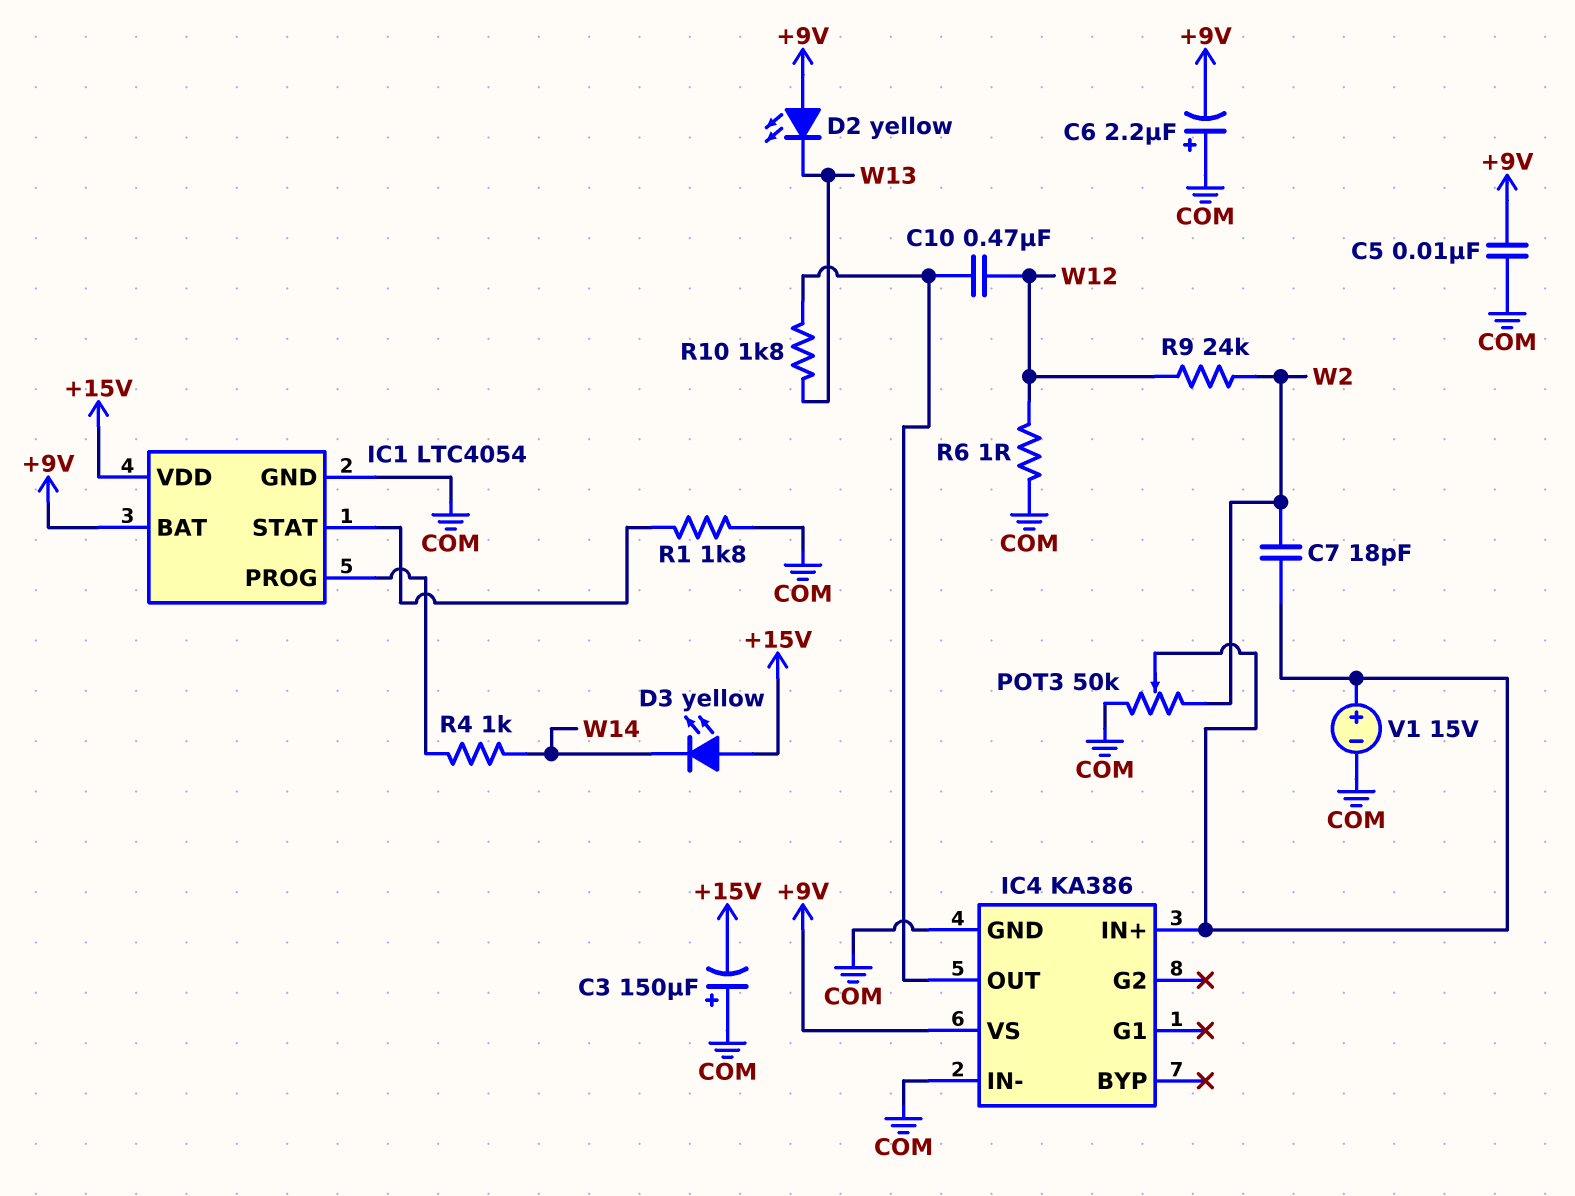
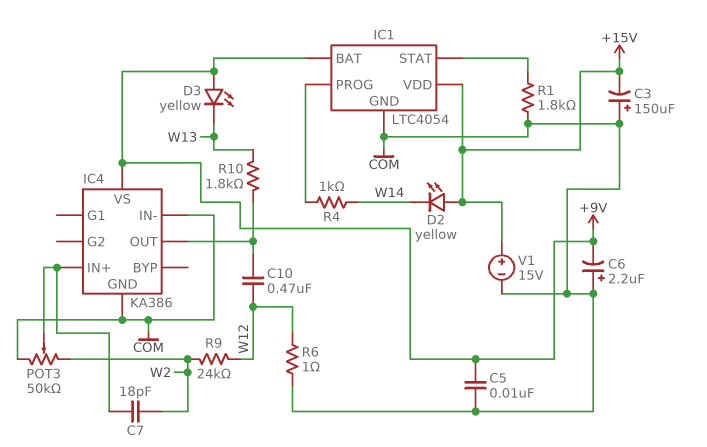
D2: LED yellow (A +9V, K W13) -> LED yellow (A +15V, K W14)
D3: LED yellow (A +15V, K W14) -> LED yellow (A +9V, K W13)
V1: 15V (plus IC4/IN+, minus COM) -> 15V (plus +15V, minus COM)

